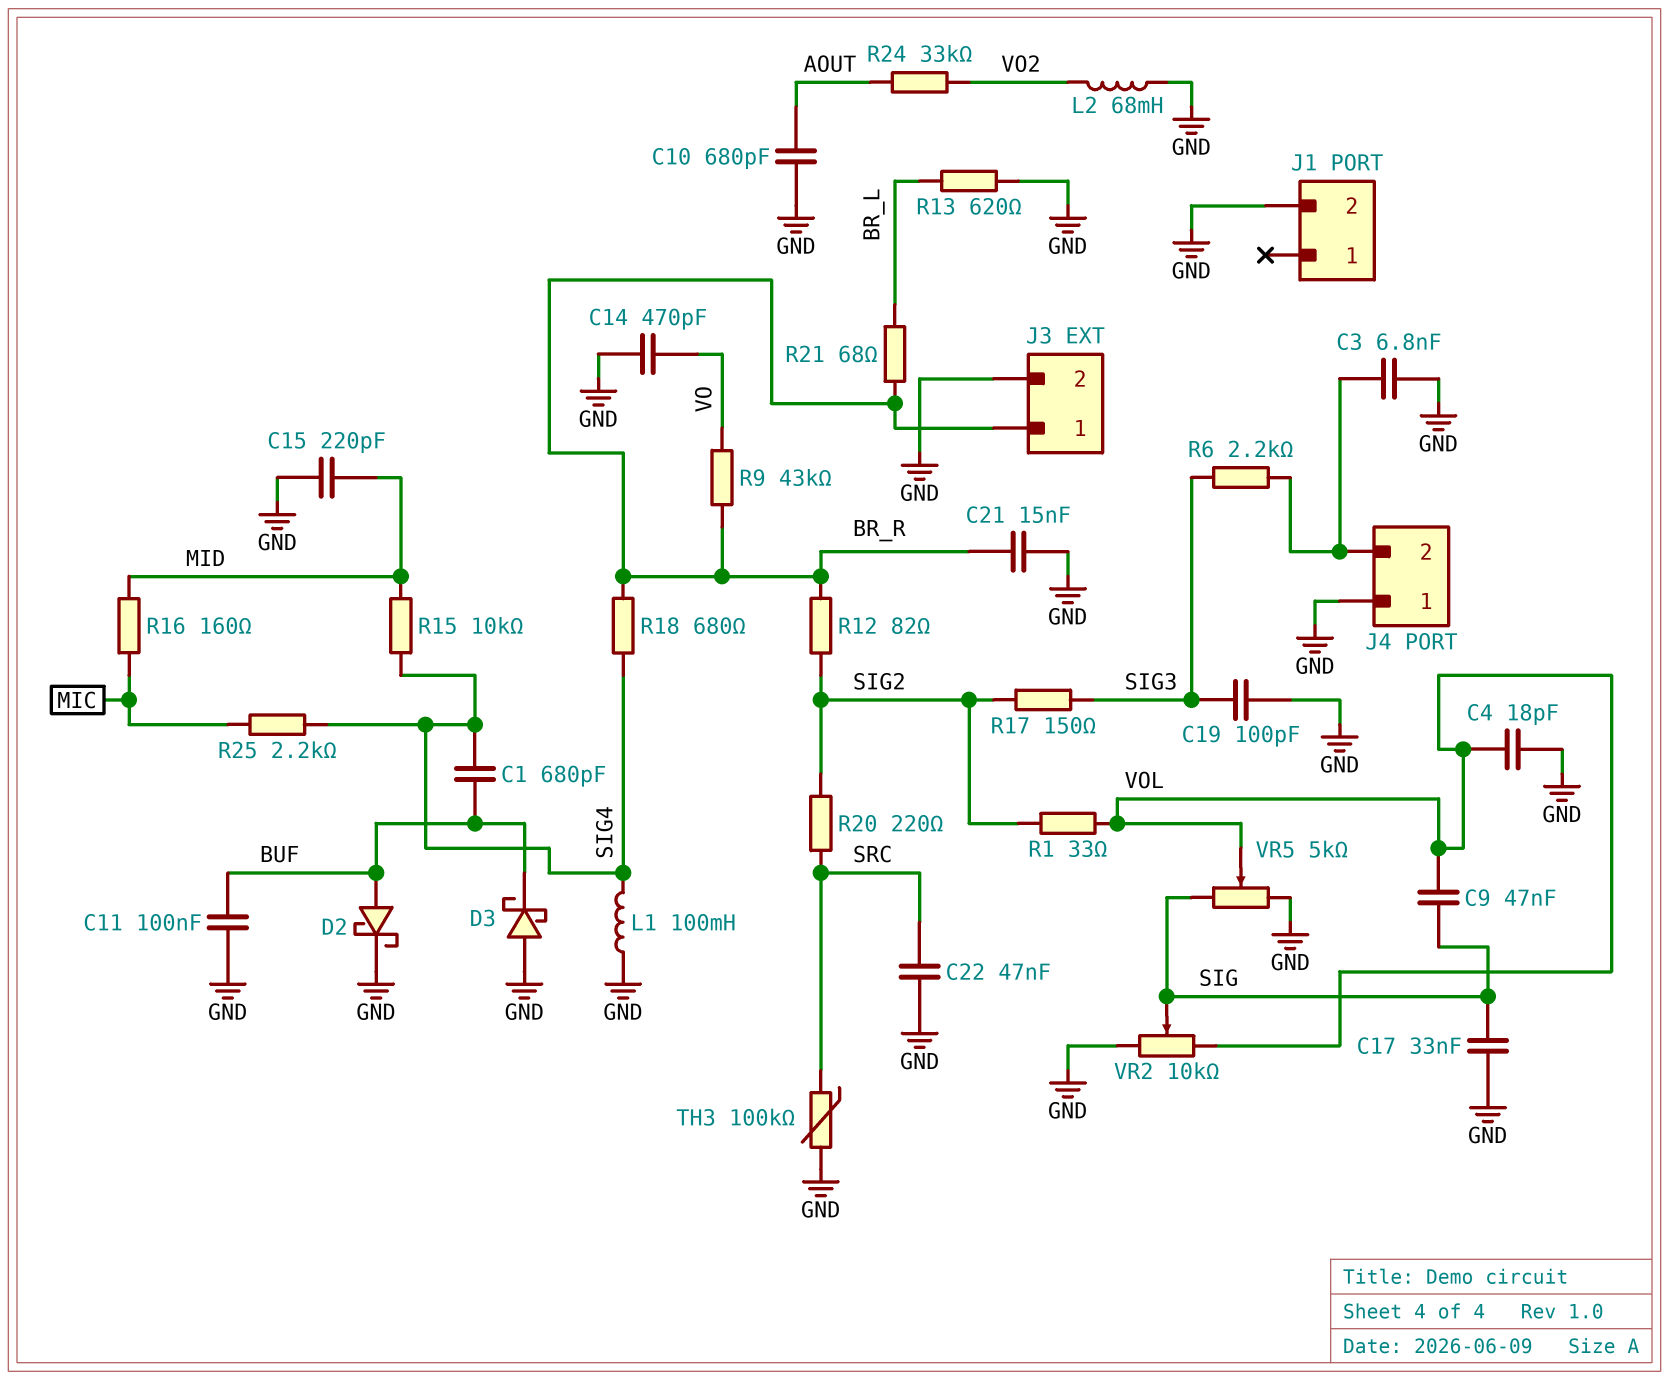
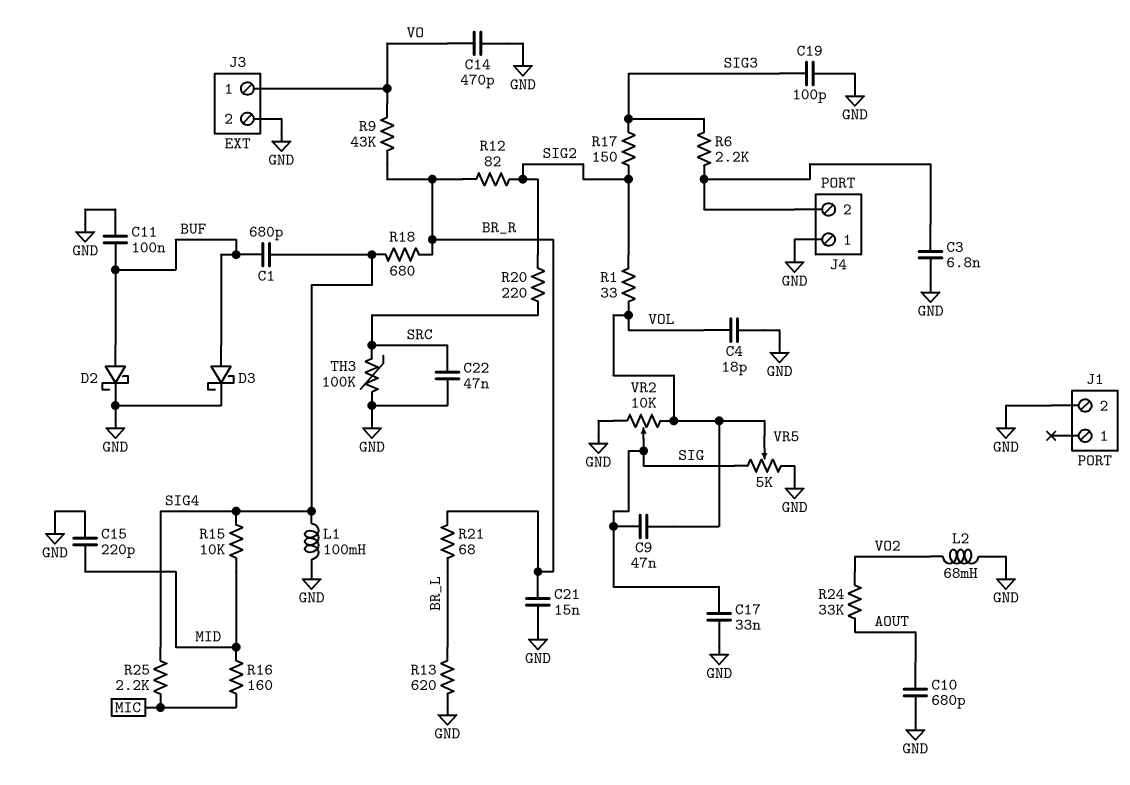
D3: schottky (A GND, K BUF) -> schottky (A BUF, K GND)
J3 pin 1: BR_R -> VO

